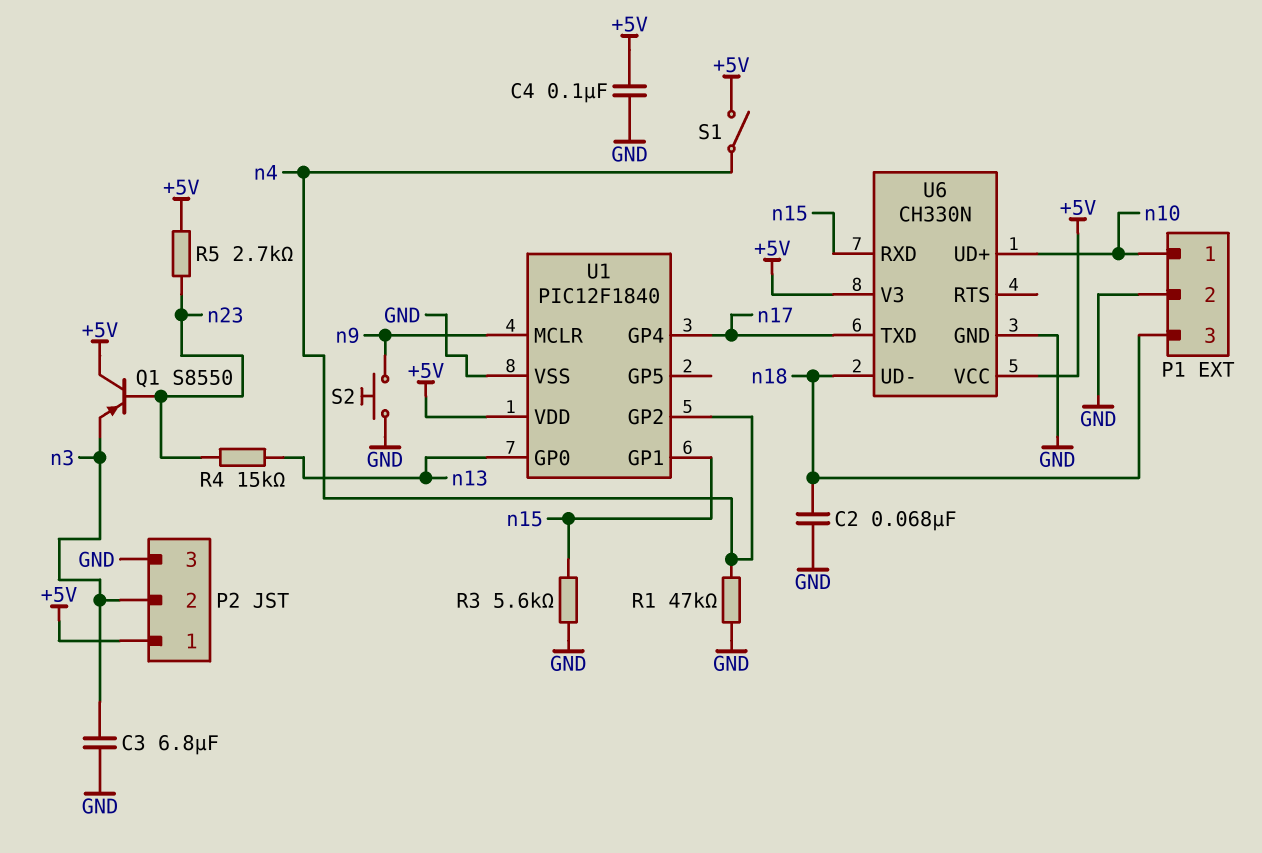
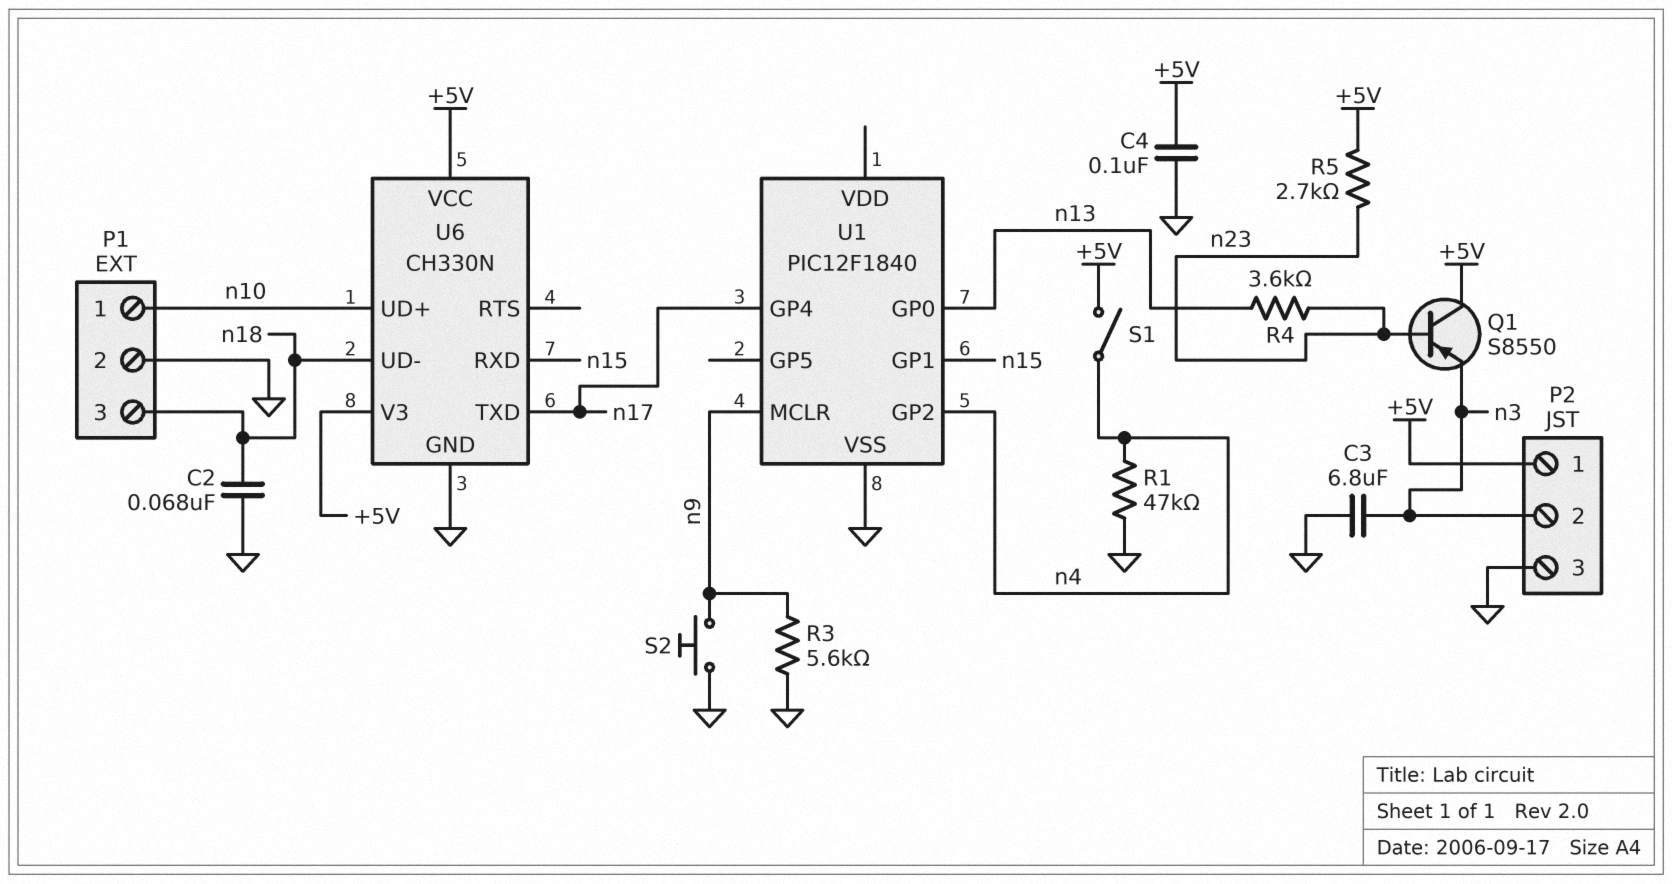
R3: 5.6k (GND, n15) -> 5.6k (GND, n9)
R4: 15k (n13, n23) -> 3.6k (n13, n23)
U1 pin VDD: +5V -> none

